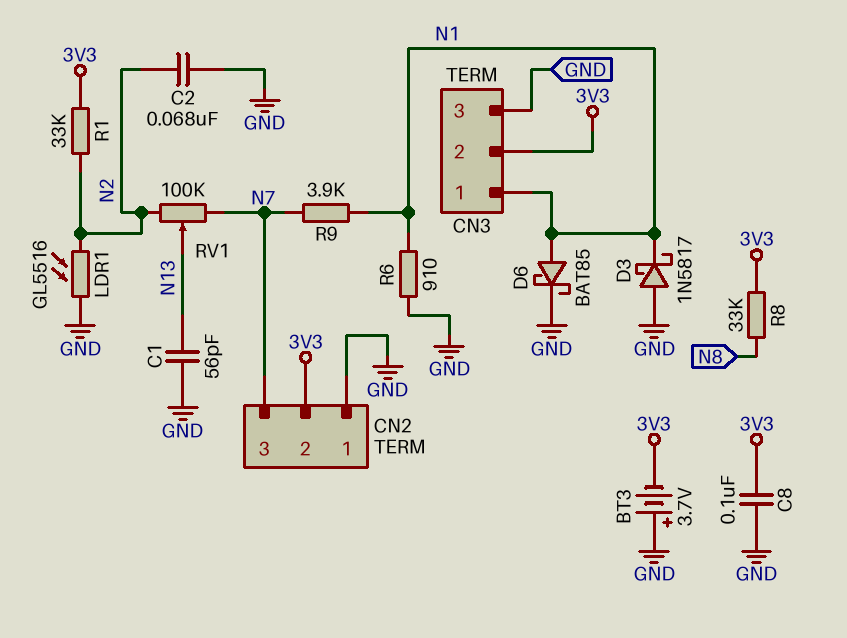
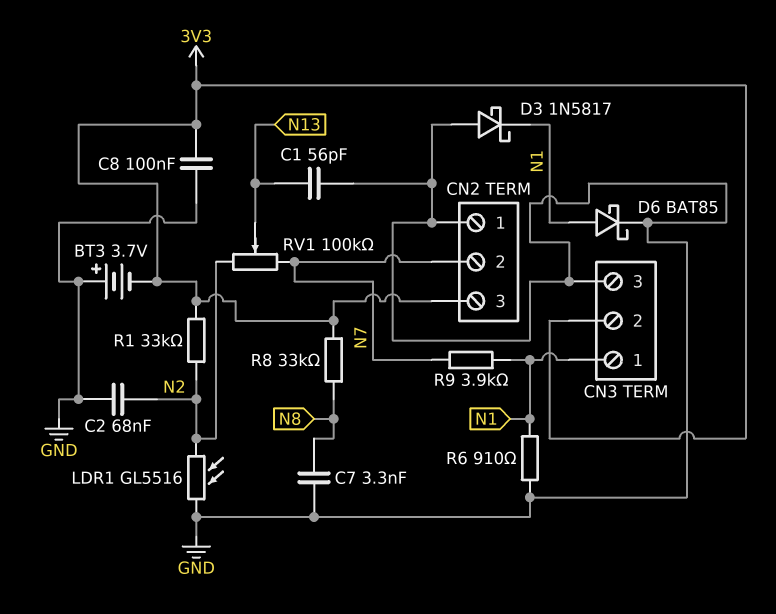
C7: none -> 3.3nF (GND, N8)
CN2 pin 2: 3V3 -> N7
CN2 pin 3: N7 -> 3V3

